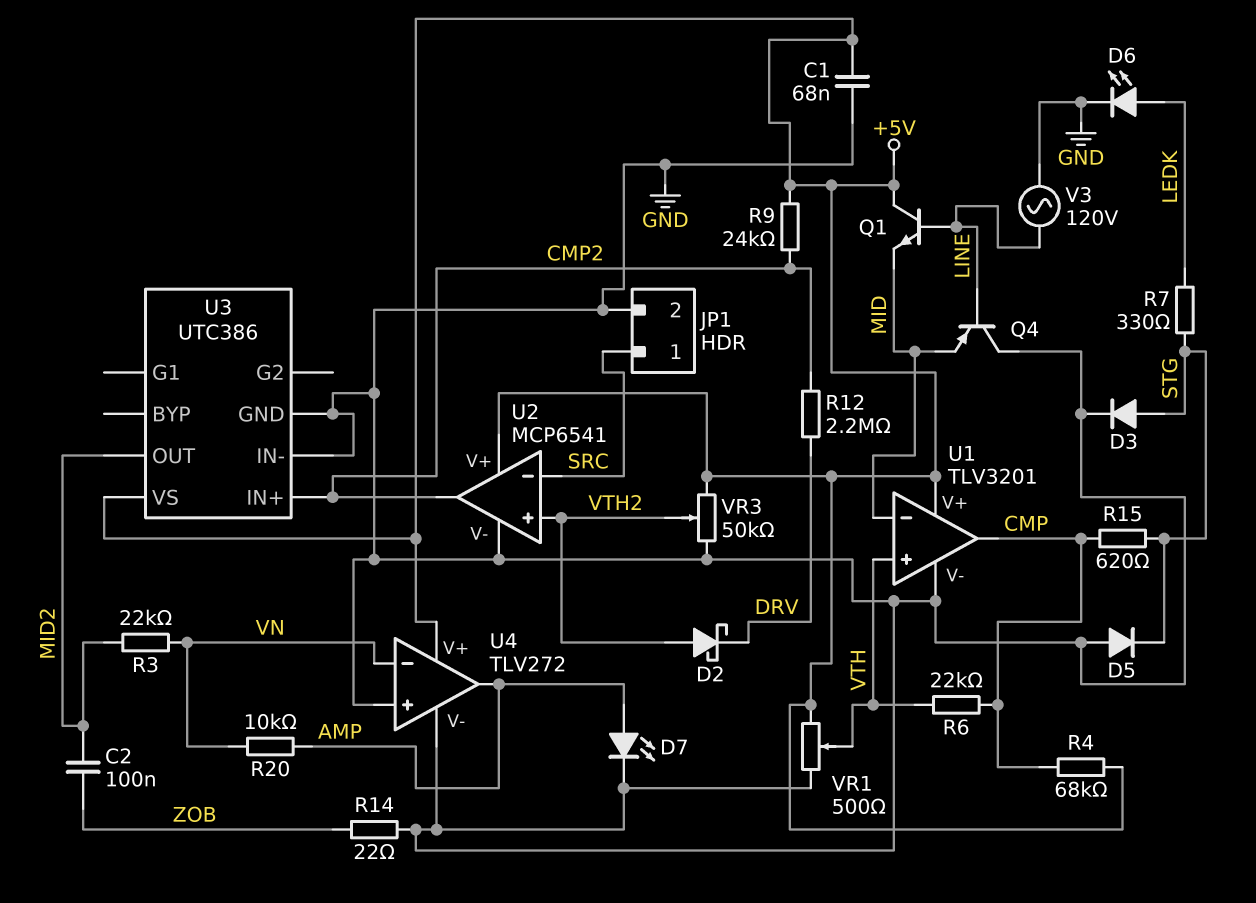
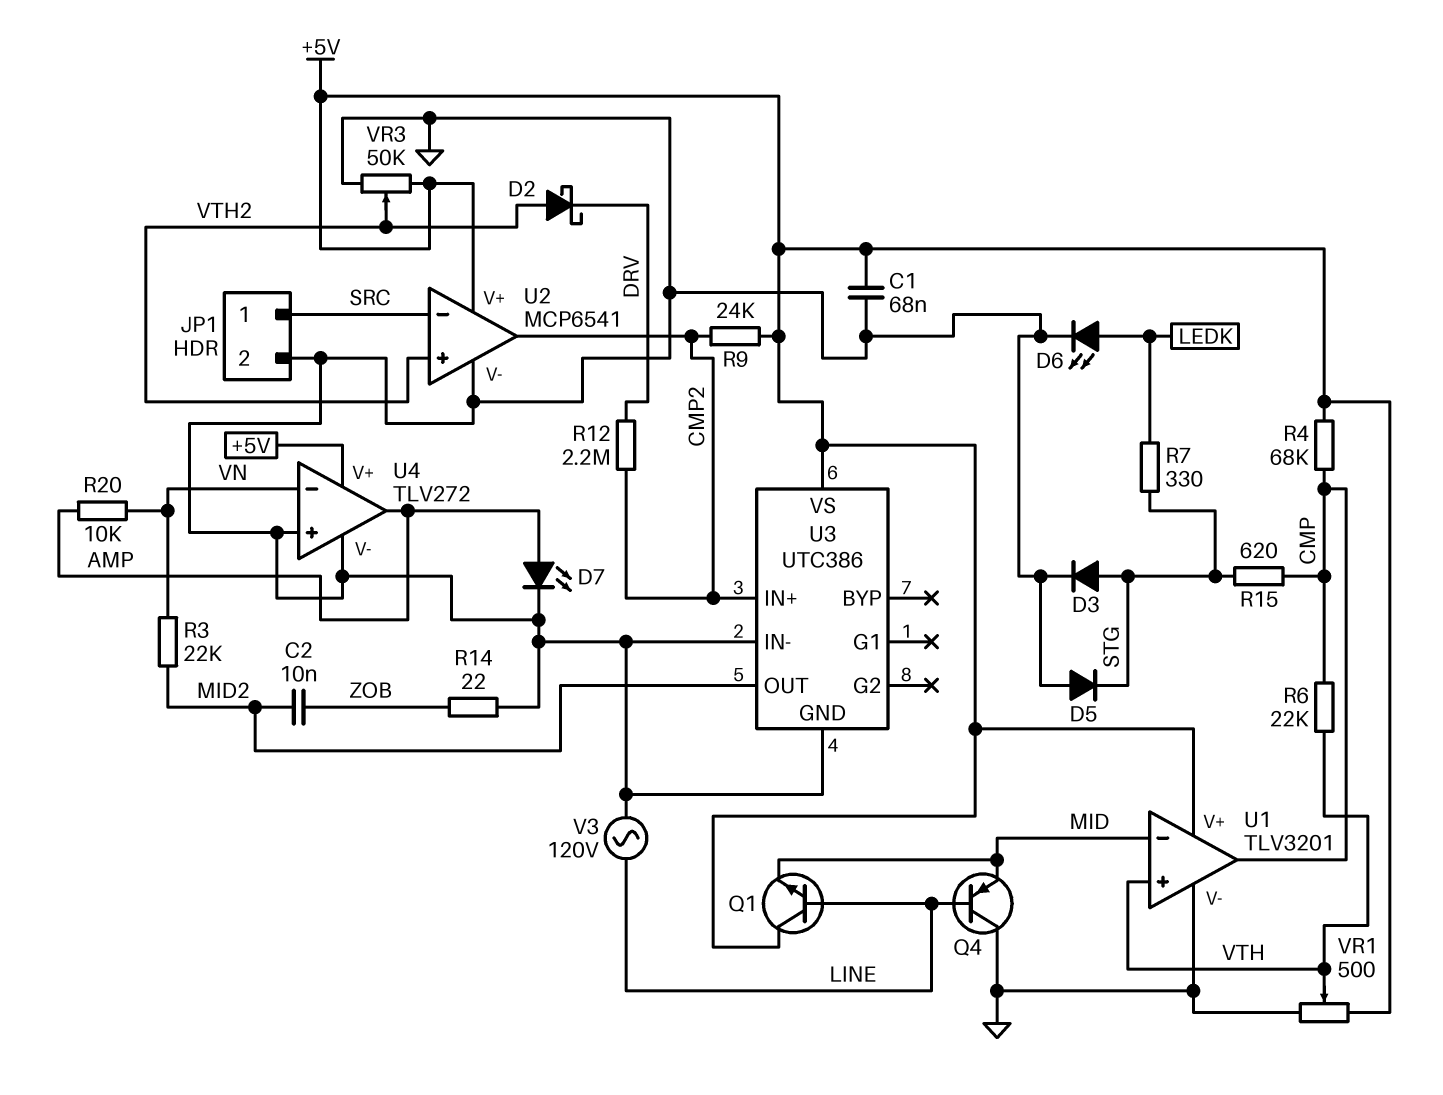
C2: 100nF (MID2, ZOB) -> 10nF (MID2, ZOB)

